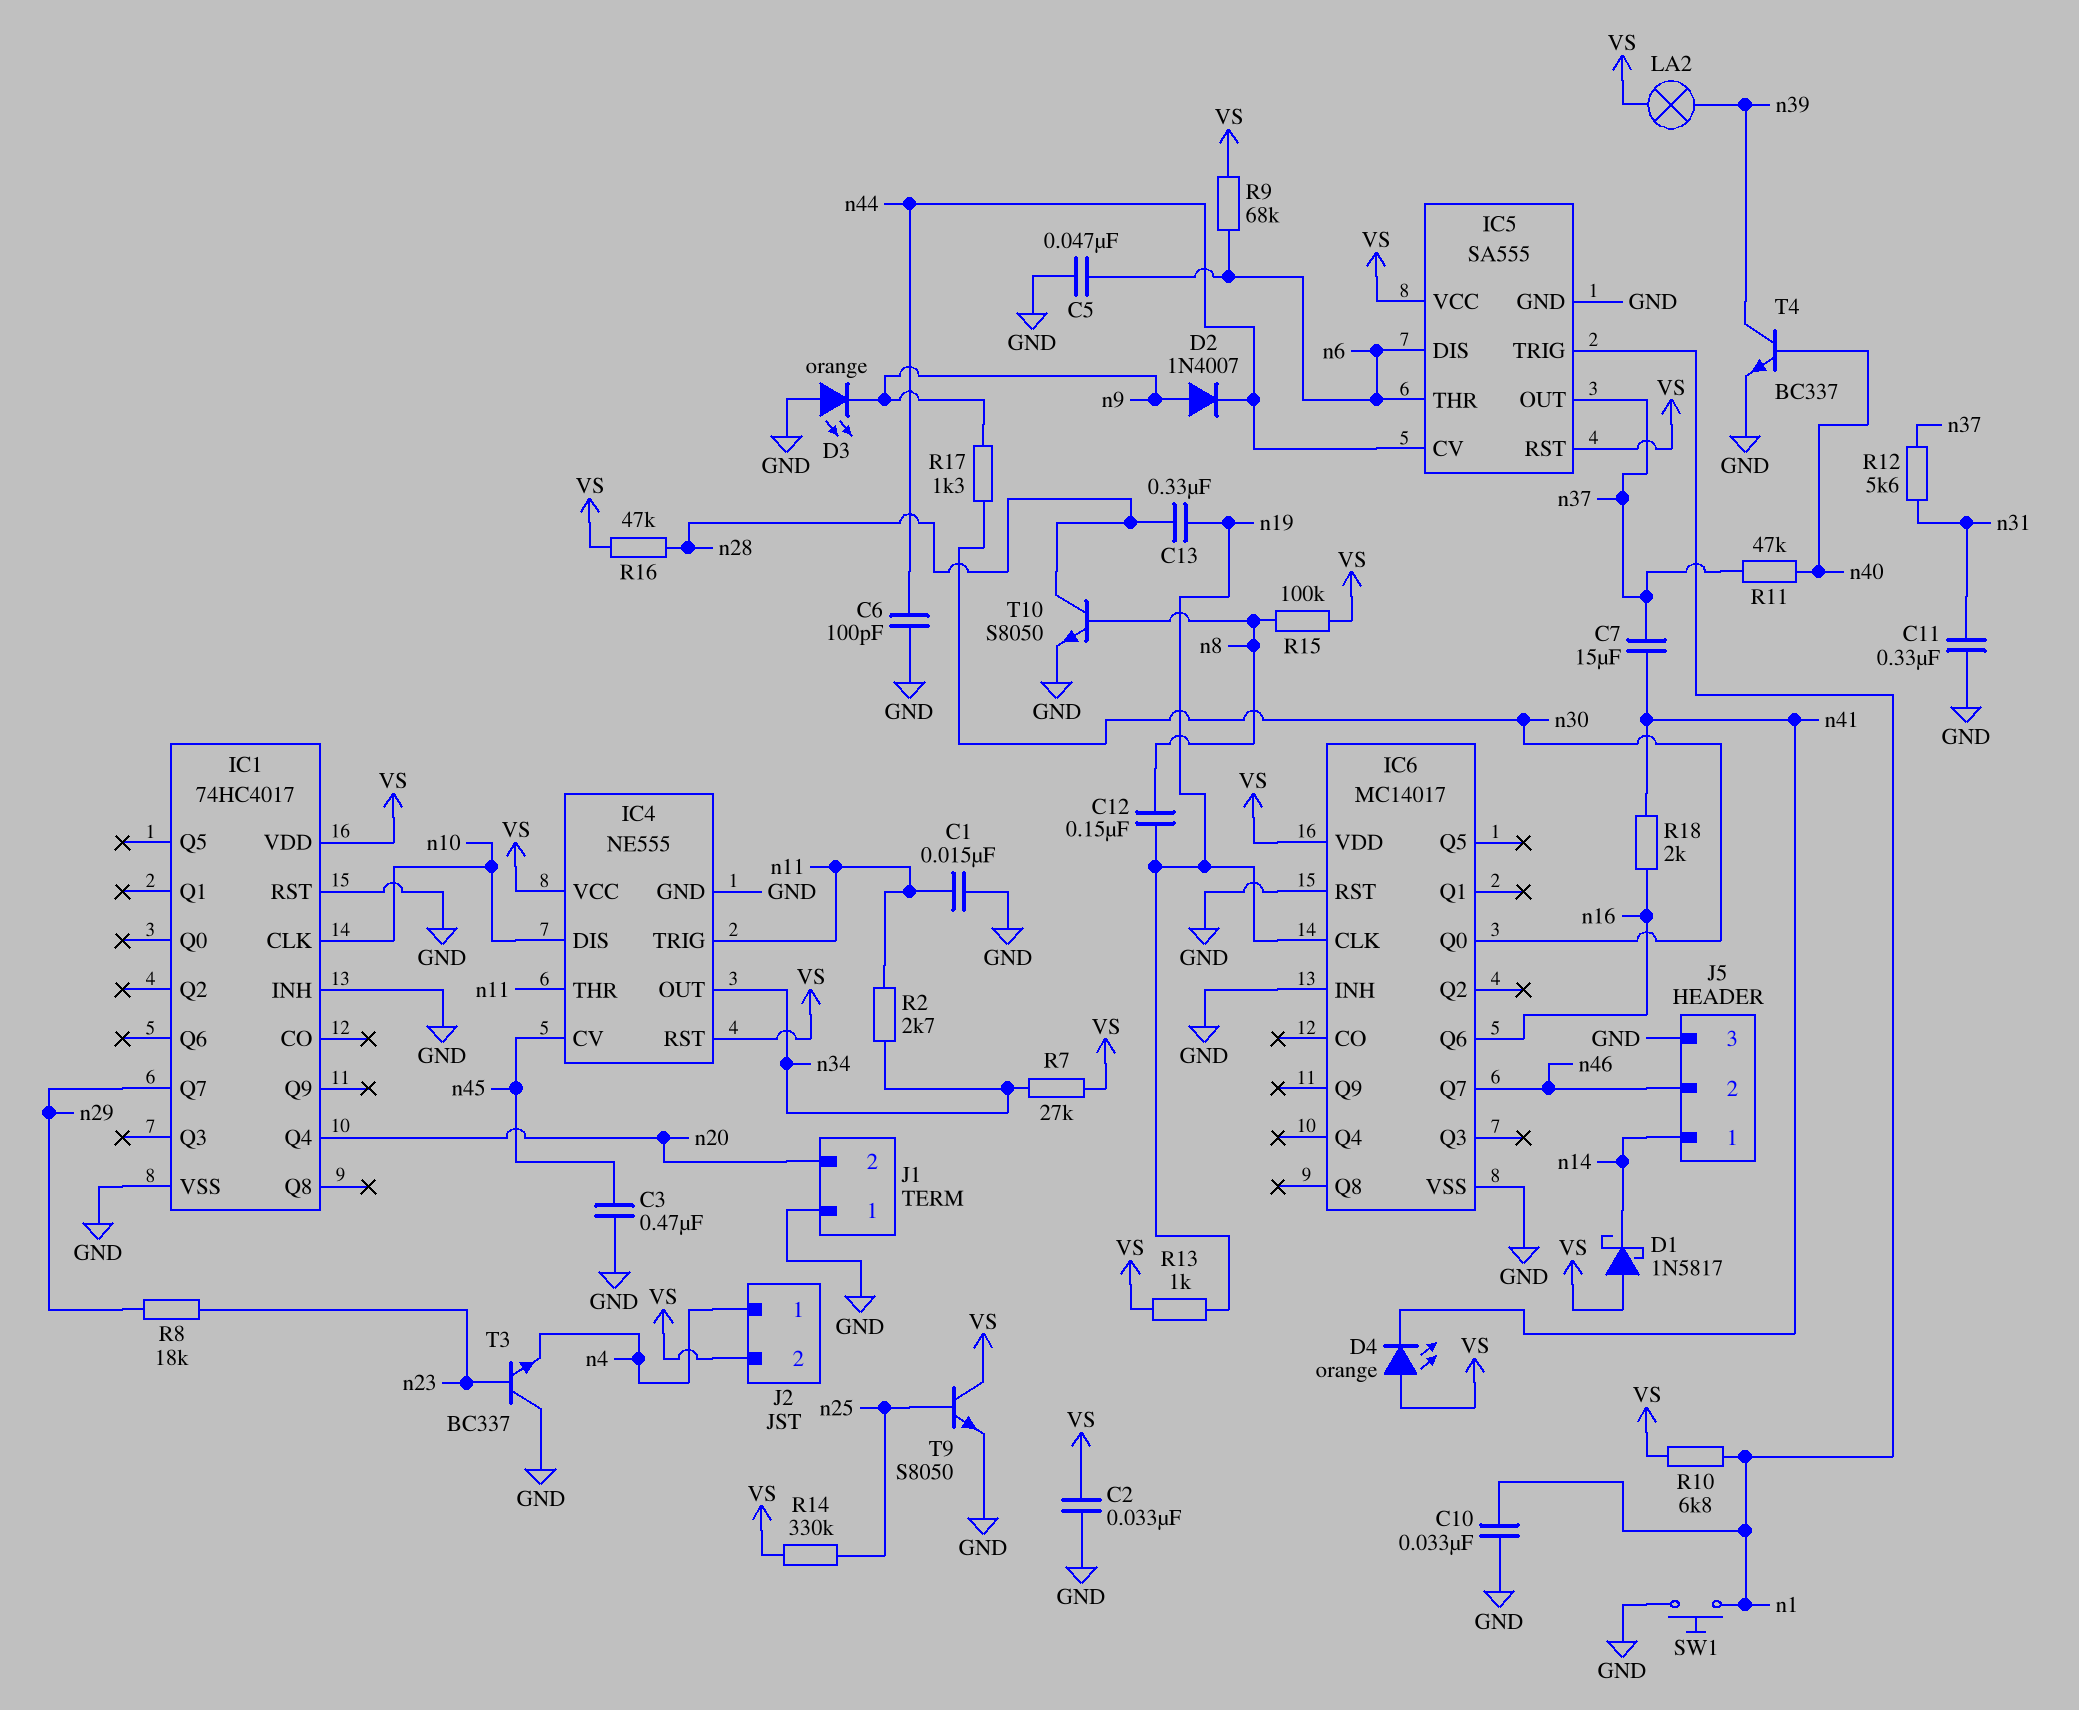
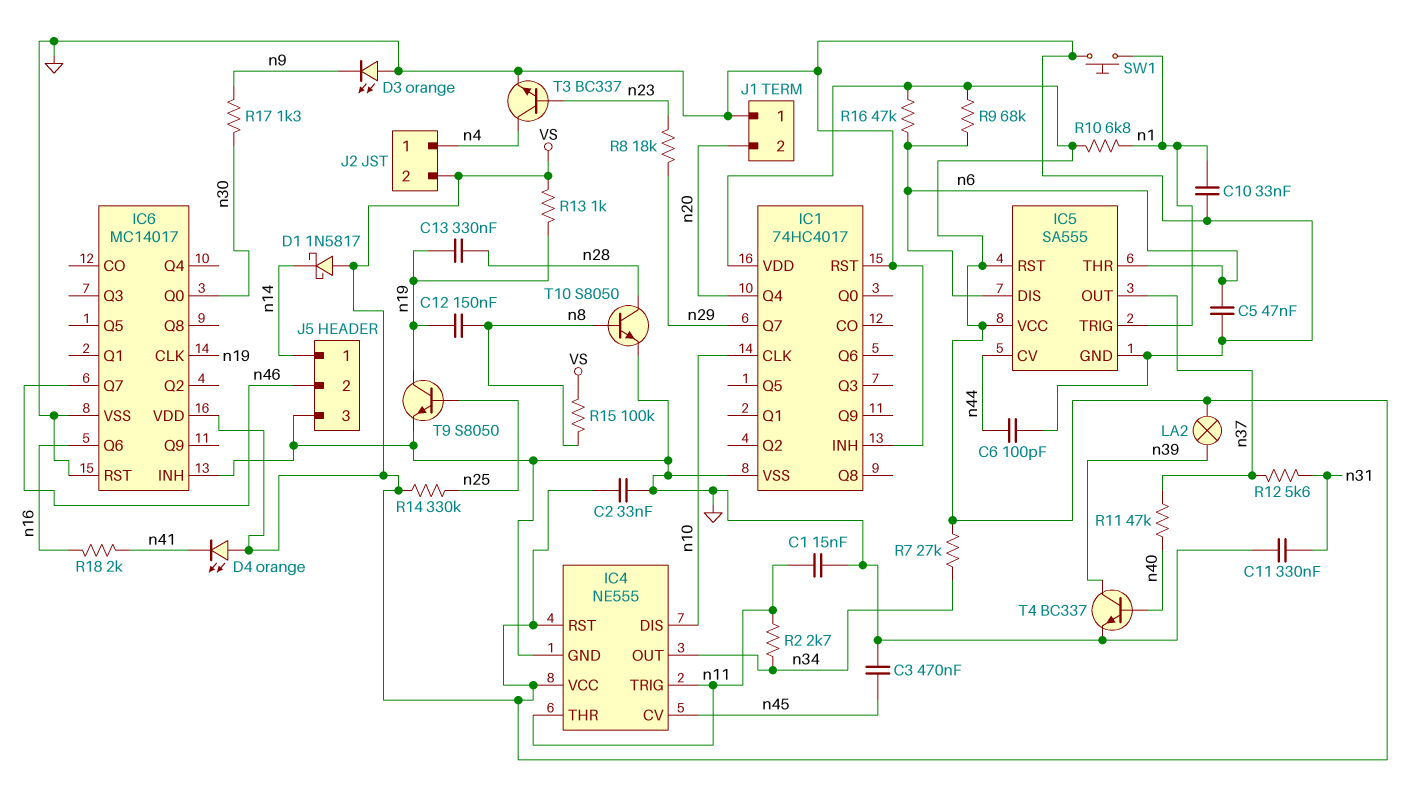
C7: 15uF (n37, n41) -> none
D2: diode 1N4007 (A n9, K n44) -> none
R16: 47k (VS, n28) -> 47k (VS, n6)
T3: NPN BC337 (B n23, C GND, E n4) -> NPN BC337 (B n23, C n4, E GND)
T9: NPN S8050 (B n25, C VS, E GND) -> NPN S8050 (B n25, C n19, E GND)

